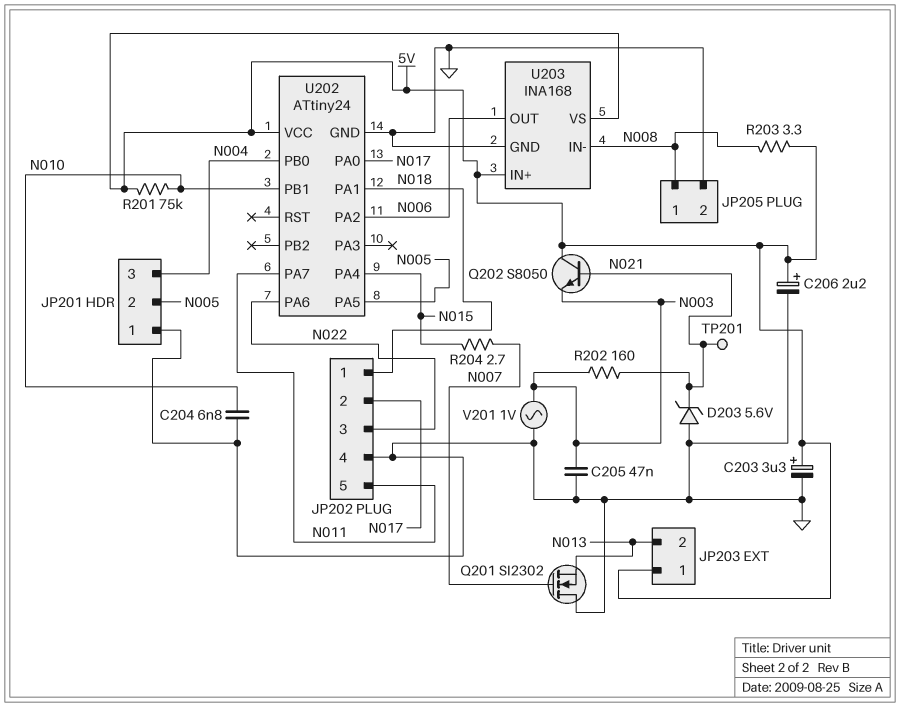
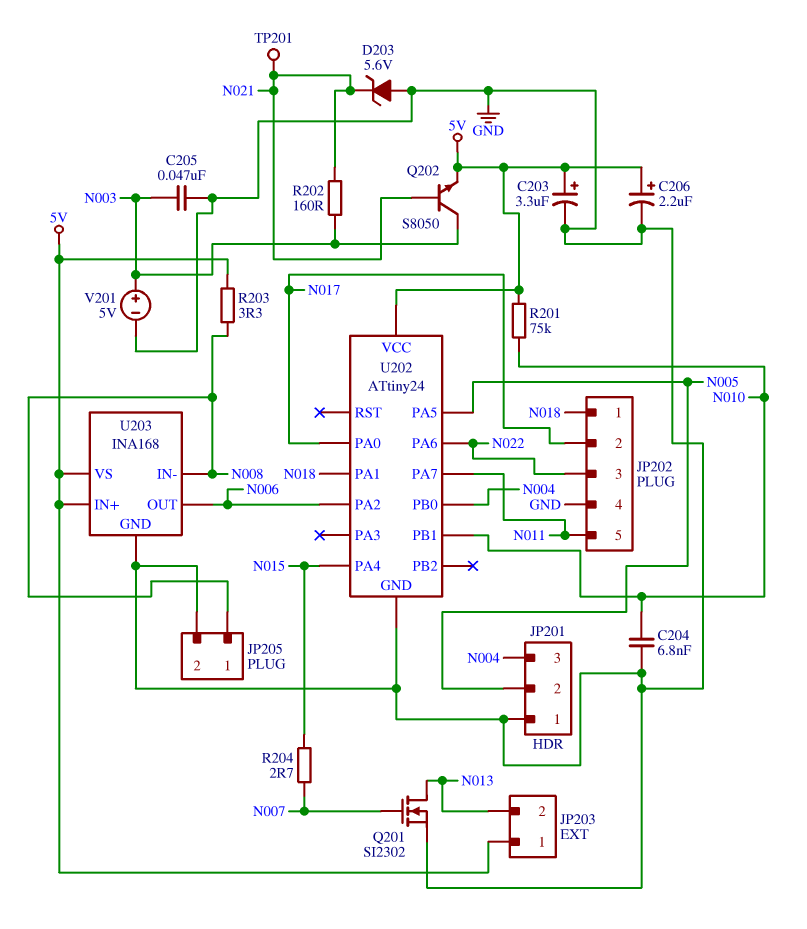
Q201: NMOS SI2302 (G N007, D GND, S N013) -> NMOS SI2302 (G N007, D N013, S GND)
Q202: NPN S8050 (B N021, C 5V, E N003) -> NPN S8050 (B N021, C N003, E 5V)
V201: AC 1V (GND, N003) -> 5V (plus N003, minus GND)

